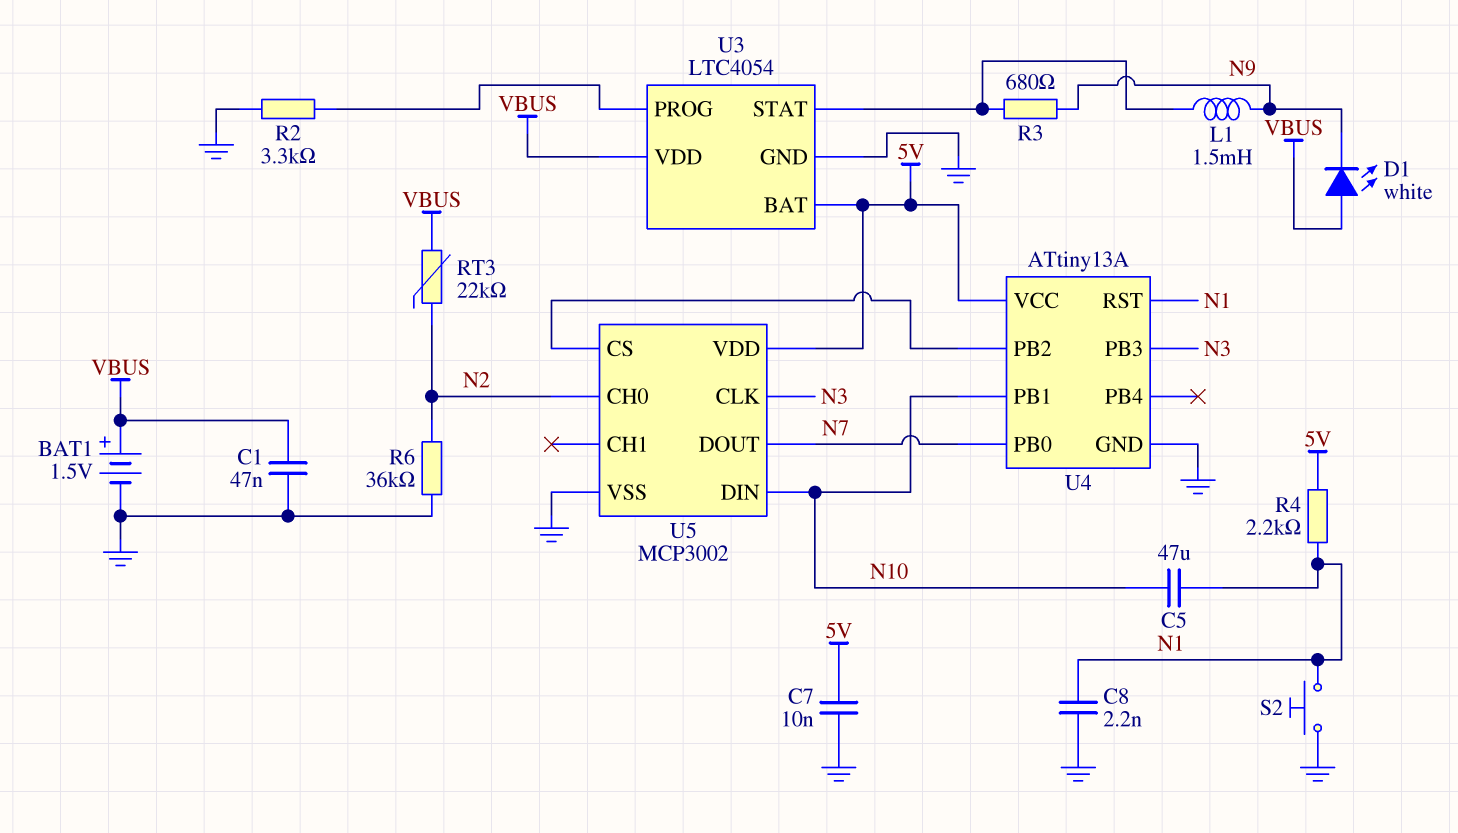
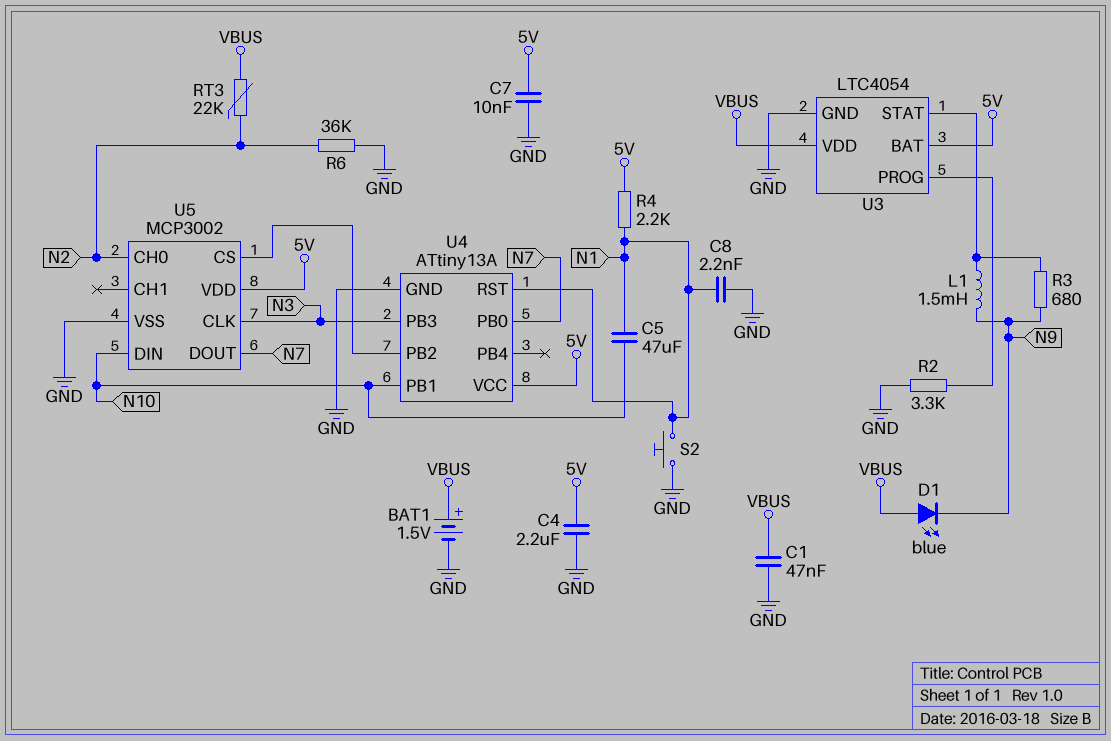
C4: none -> 2.2uF (5V, GND)
D1: LED white (A VBUS, K N9) -> LED blue (A VBUS, K N9)

